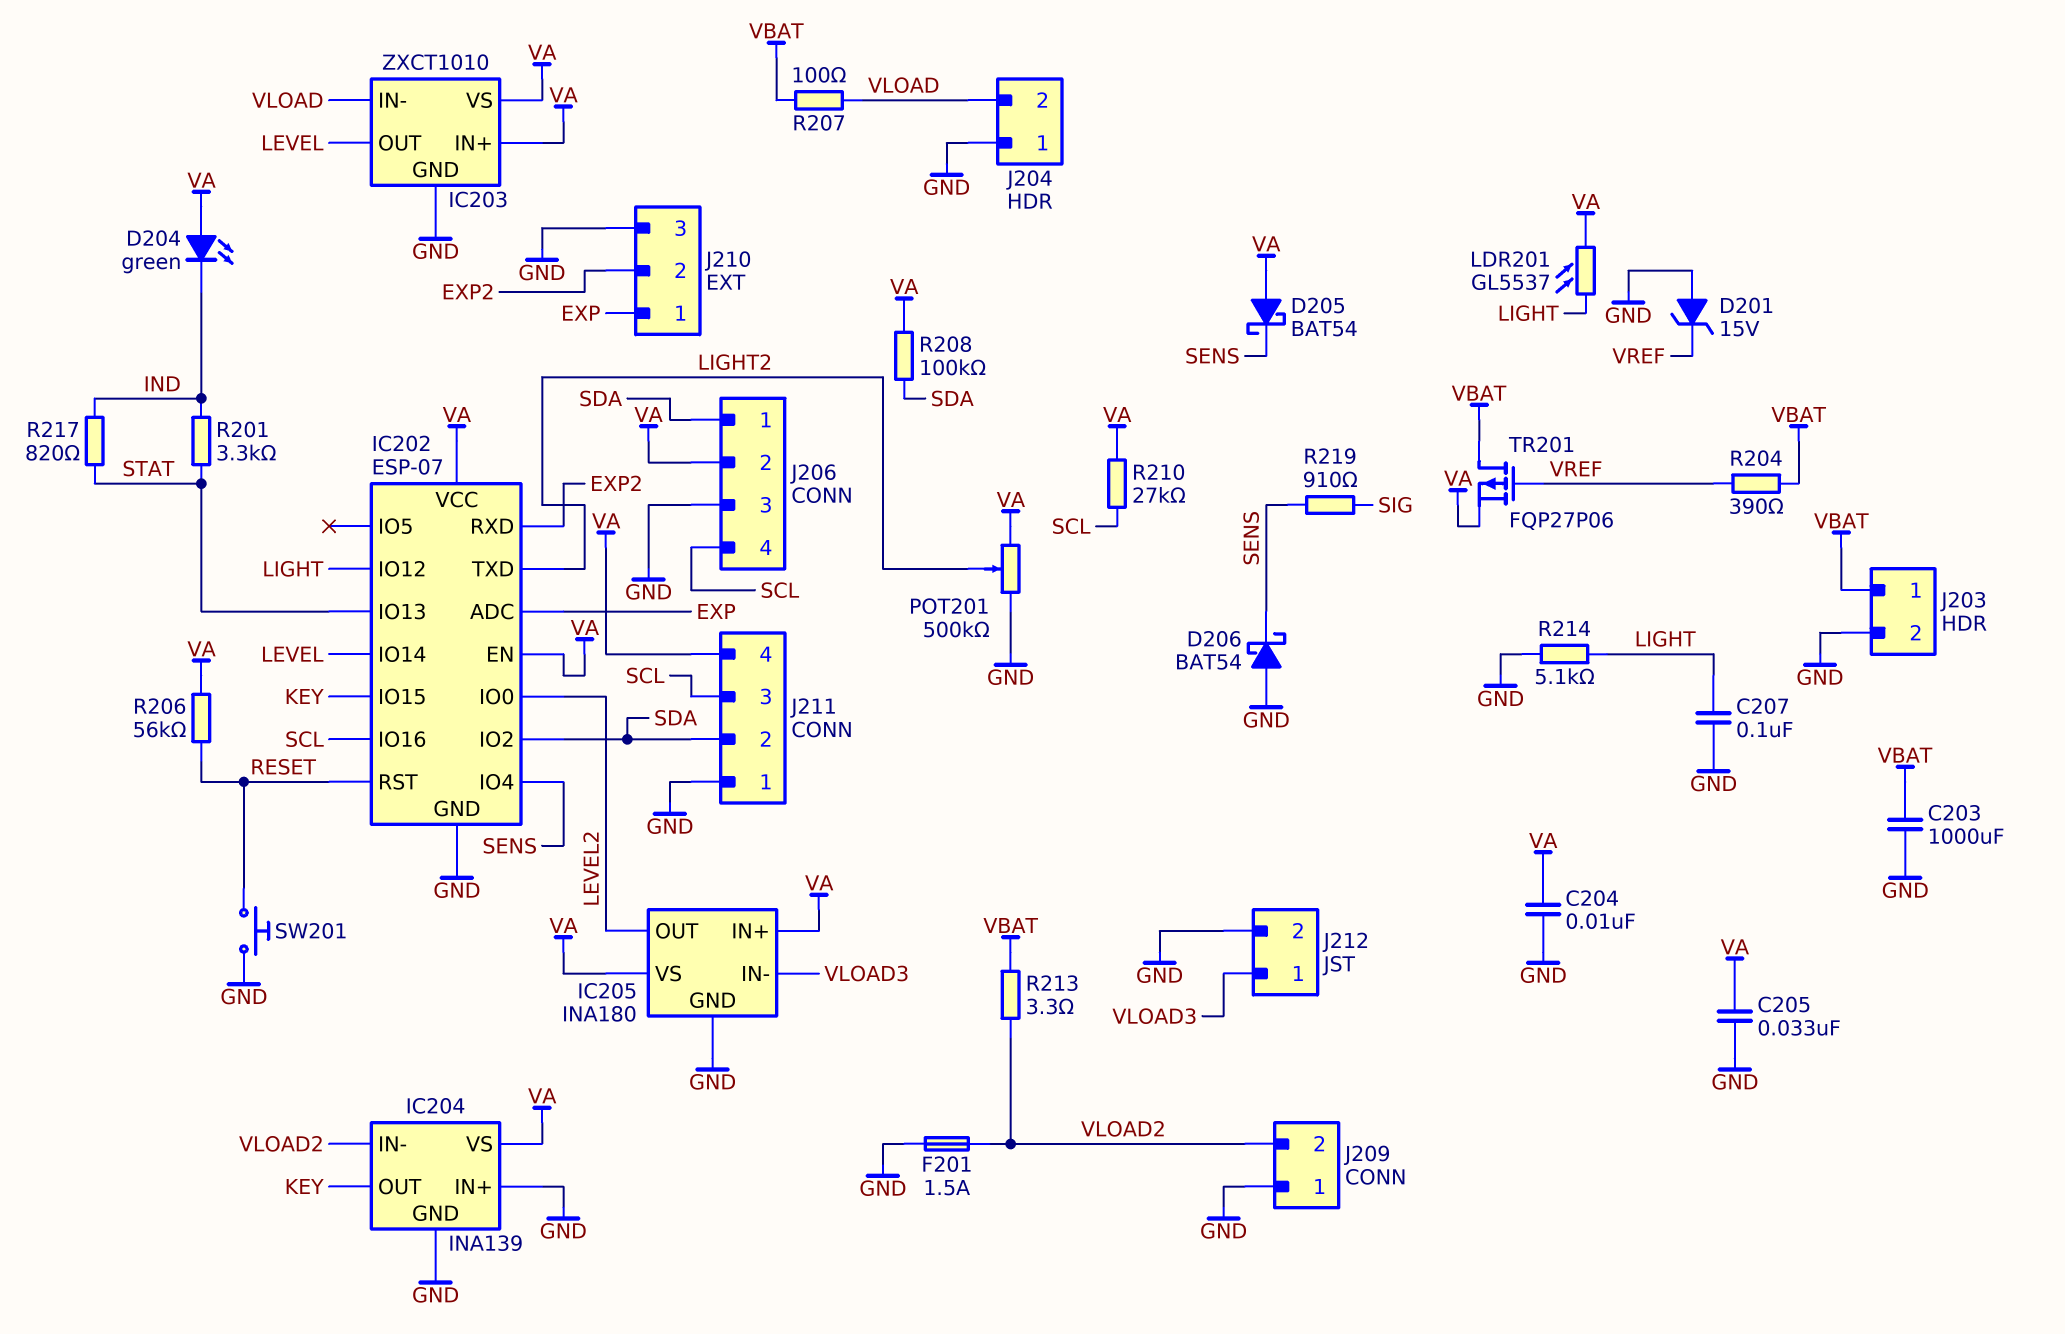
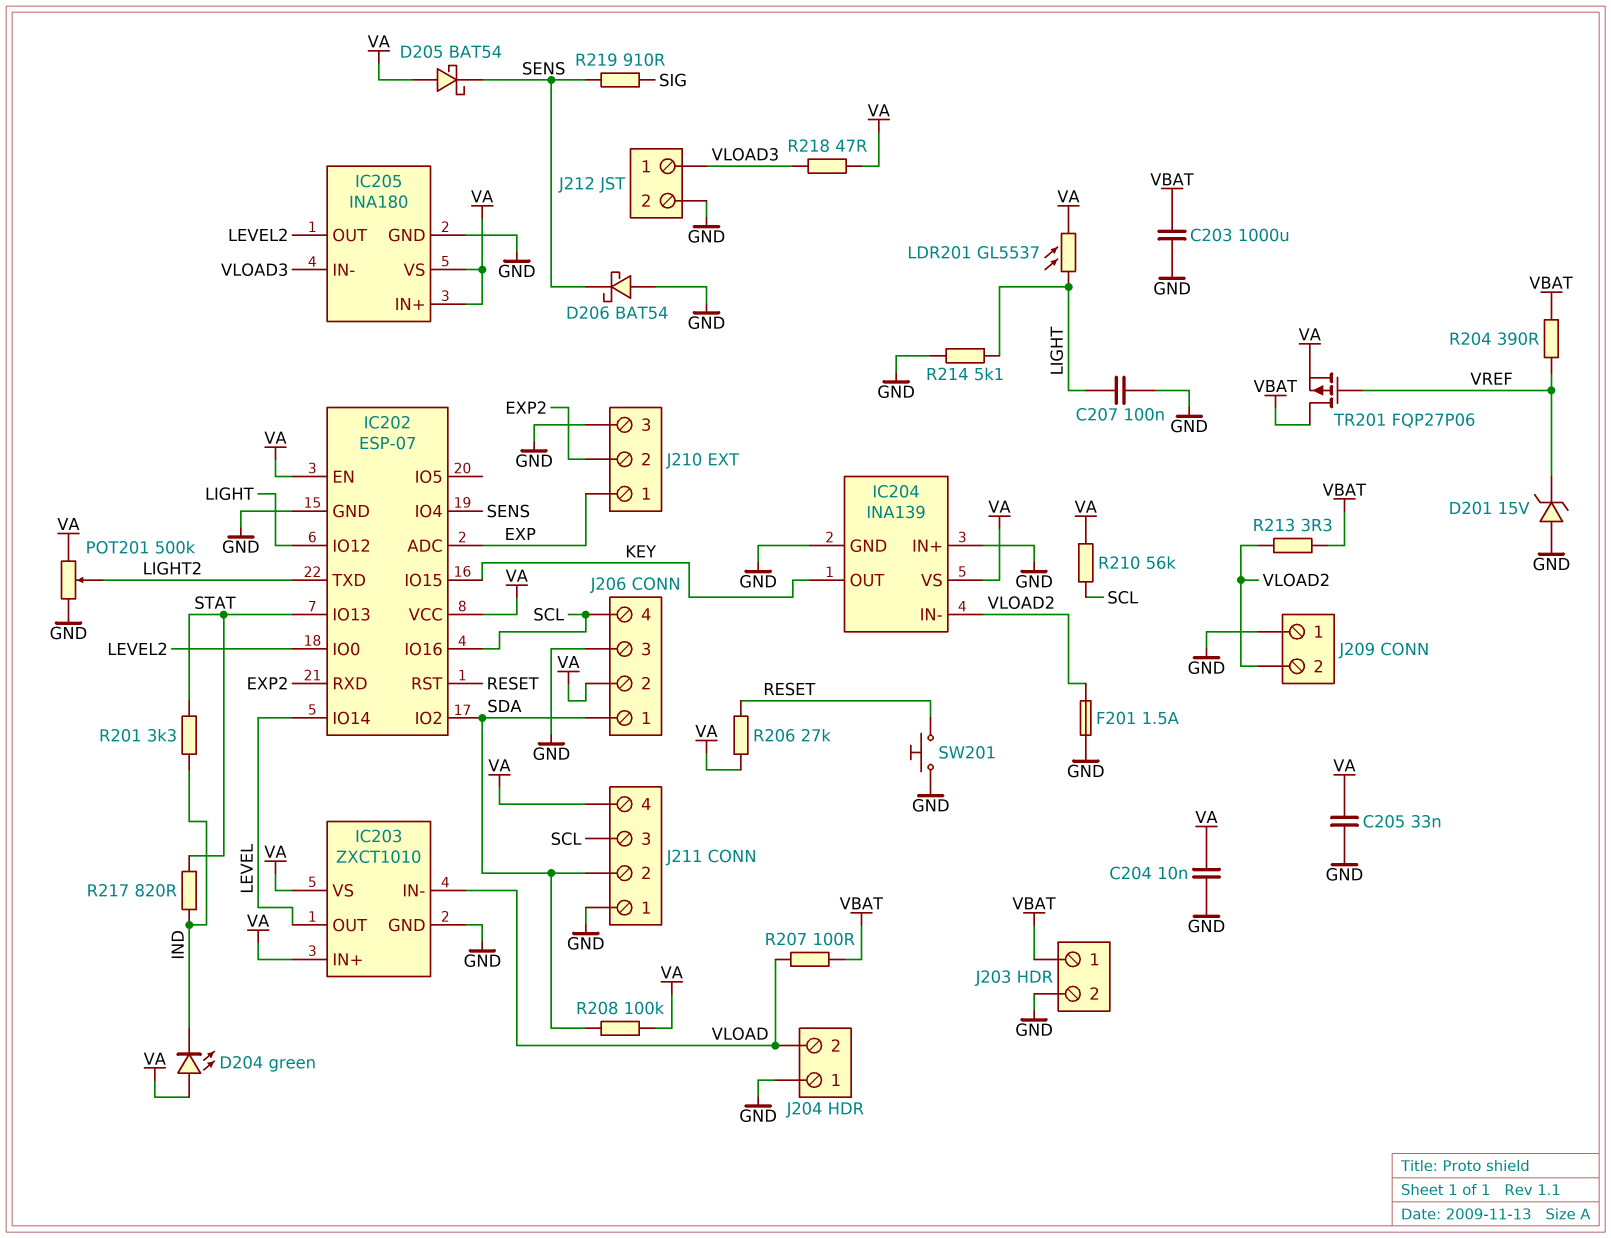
R206: 56k (RESET, VA) -> 27k (RESET, VA)
R210: 27k (SCL, VA) -> 56k (SCL, VA)
R218: none -> 47 (VA, VLOAD3)

